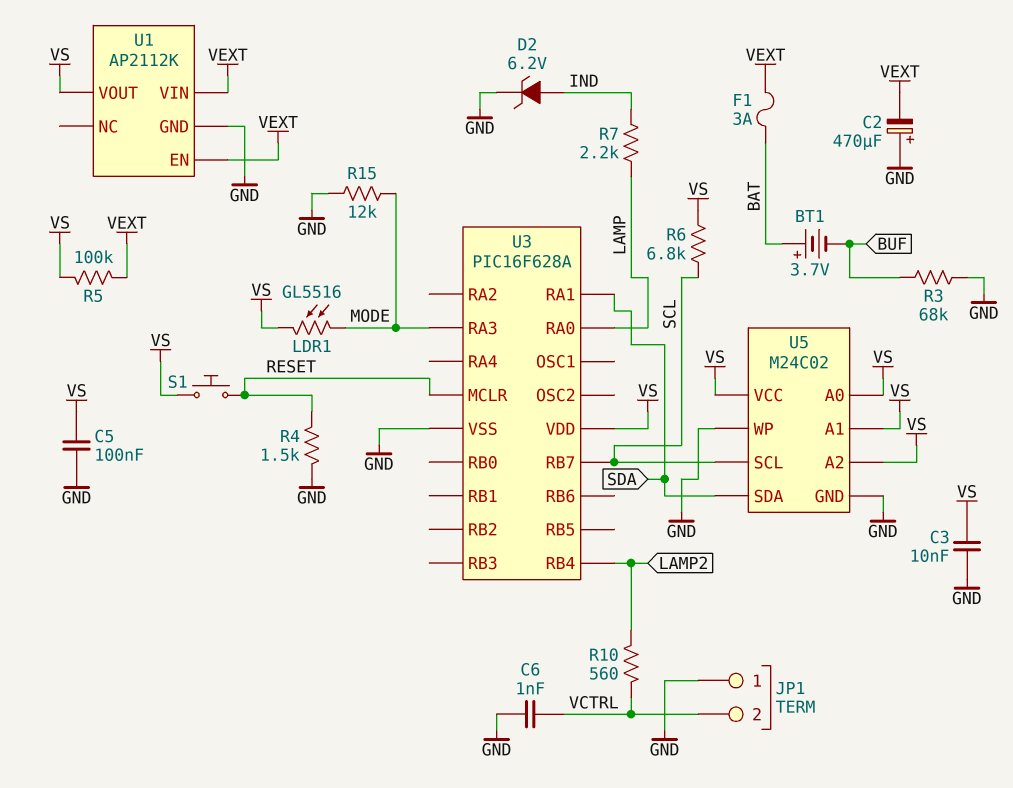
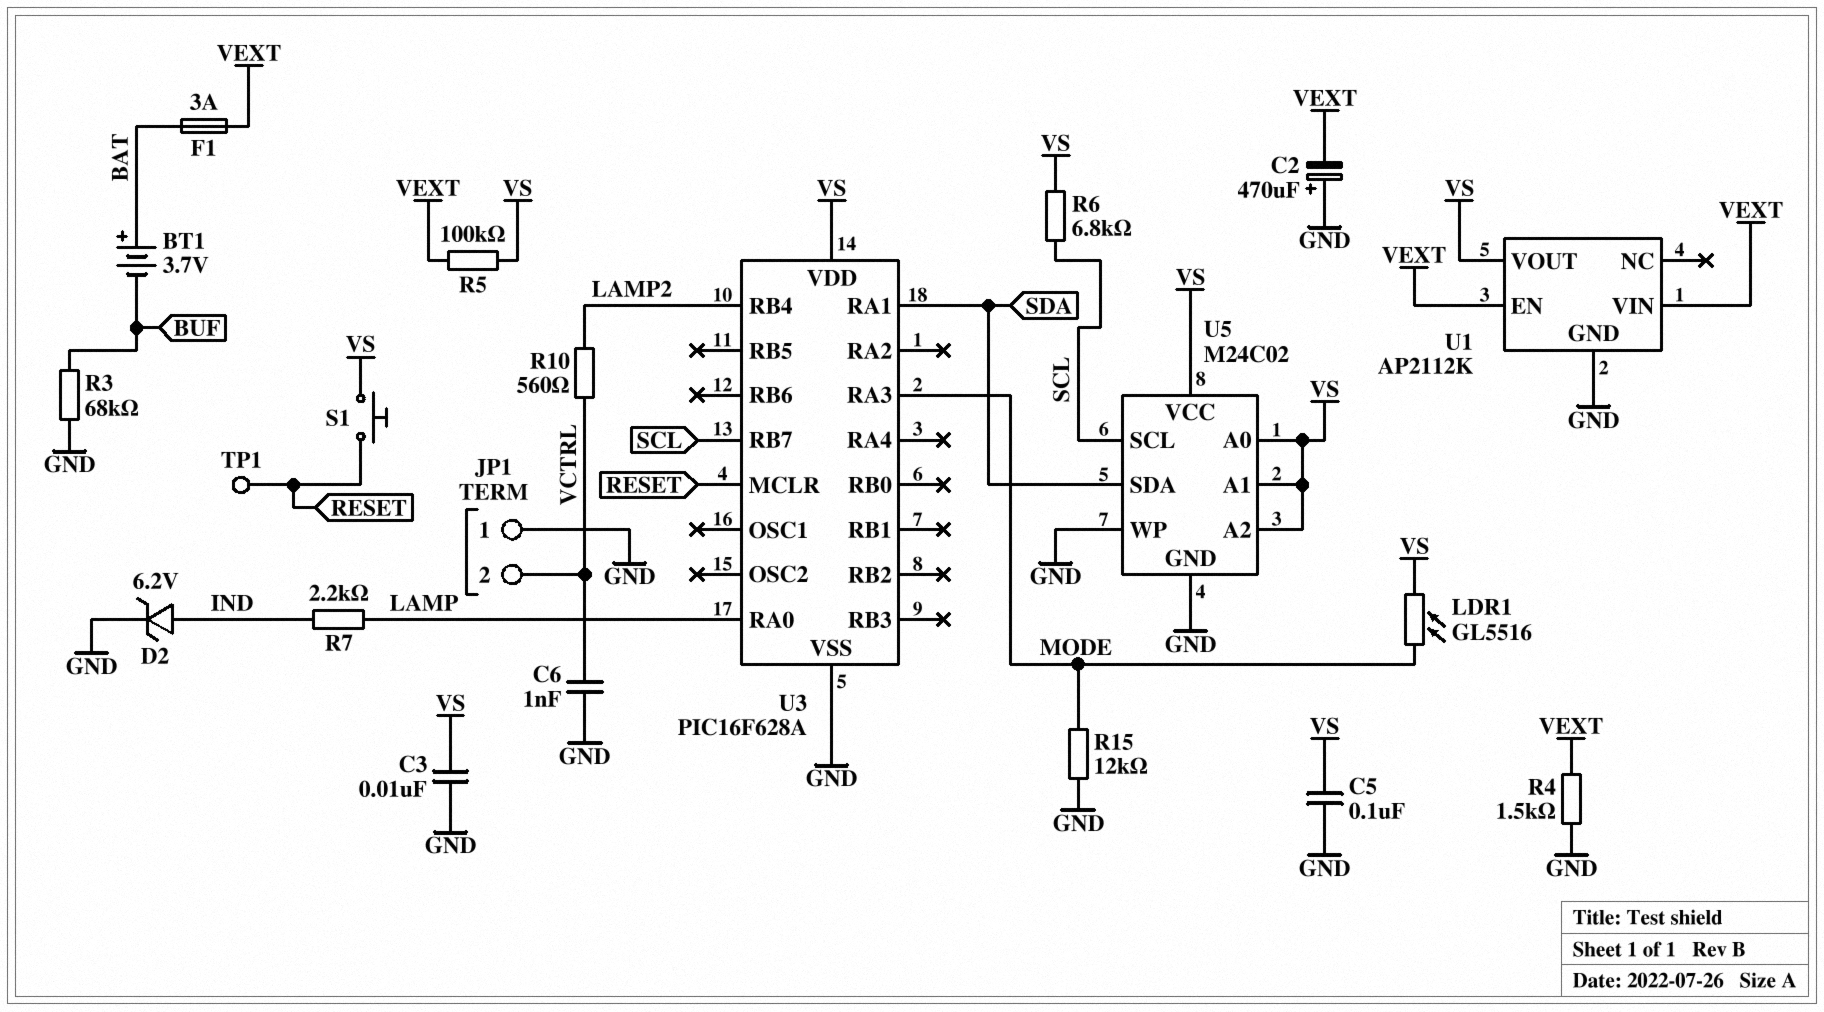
R4: 1.5k (GND, RESET) -> 1.5k (GND, VEXT)
TP1: none -> test point (RESET)

